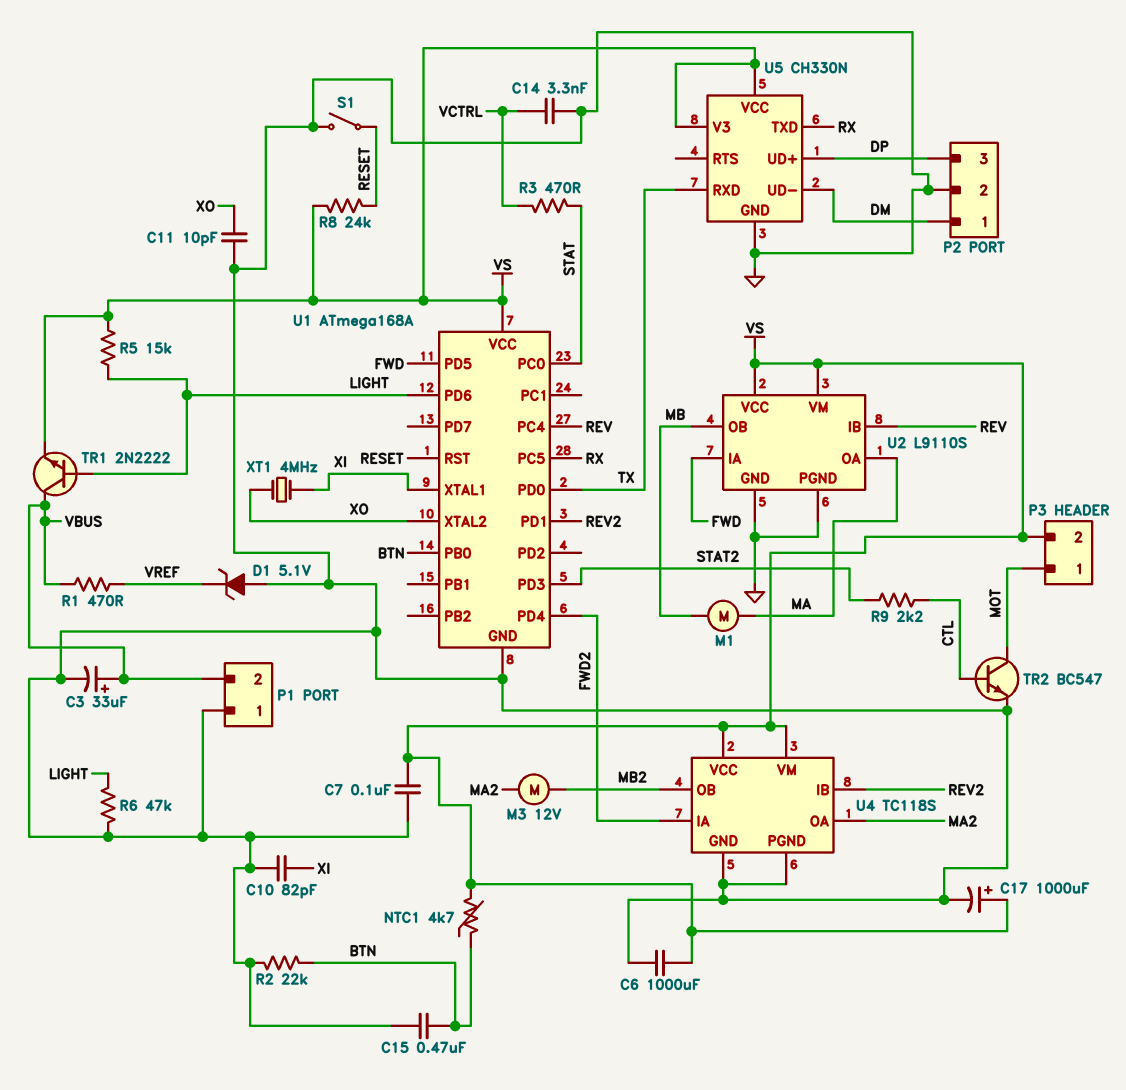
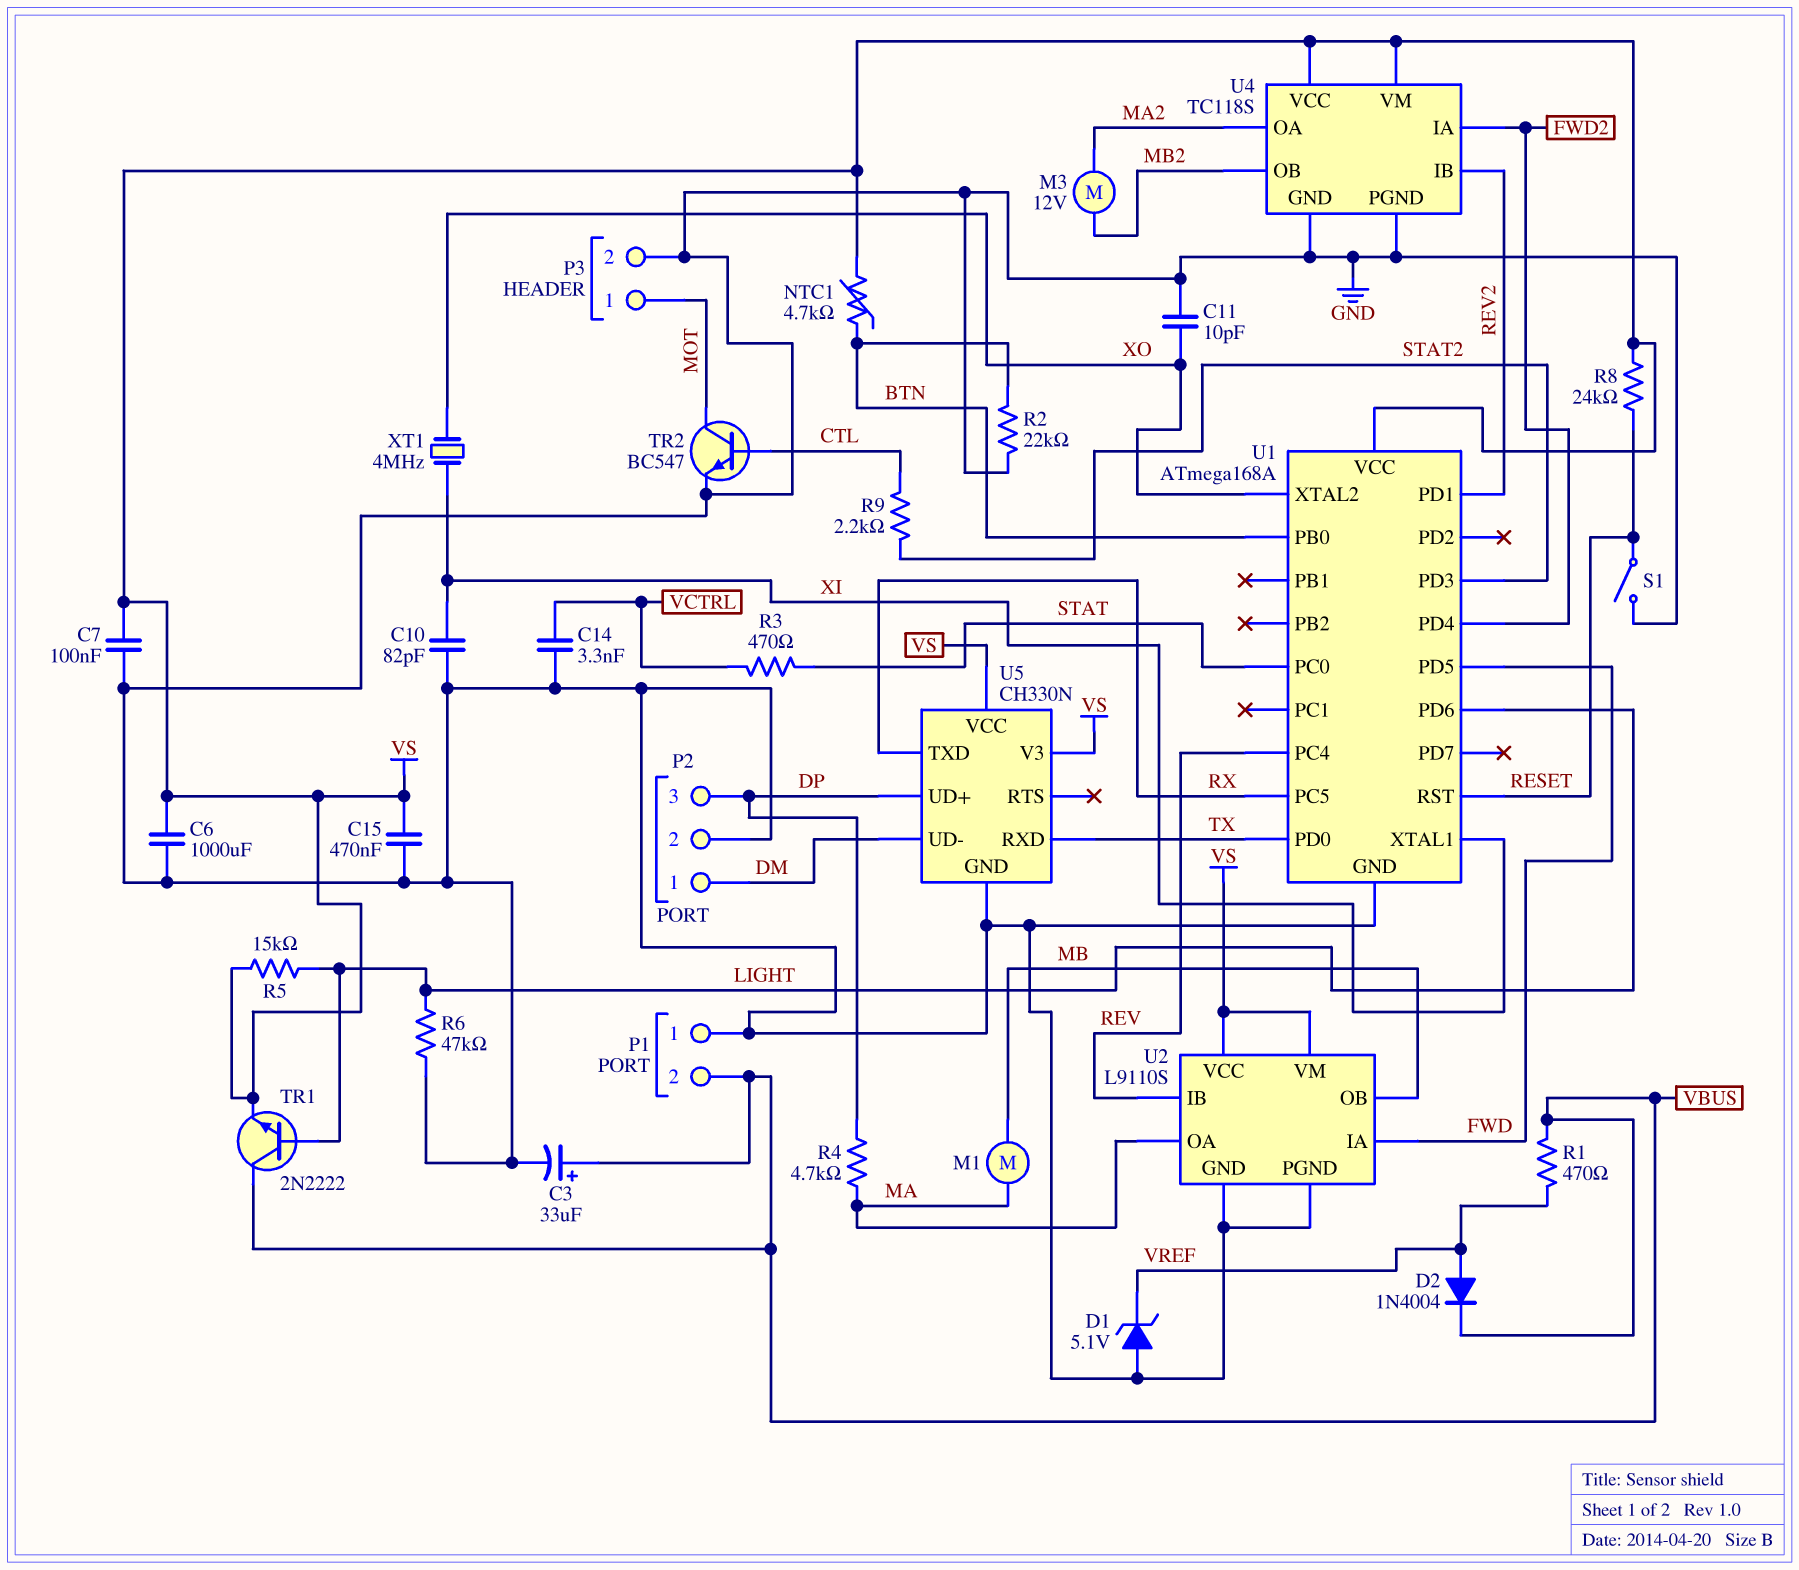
C15: 470nF (BTN, GND) -> 470nF (GND, VS)
C17: 1000uF (plus VS, minus GND) -> none
D2: none -> diode 1N4004 (A VREF, K VBUS)
P3 pin 2: VS -> GND
R4: none -> 4.7k (DP, MA)

